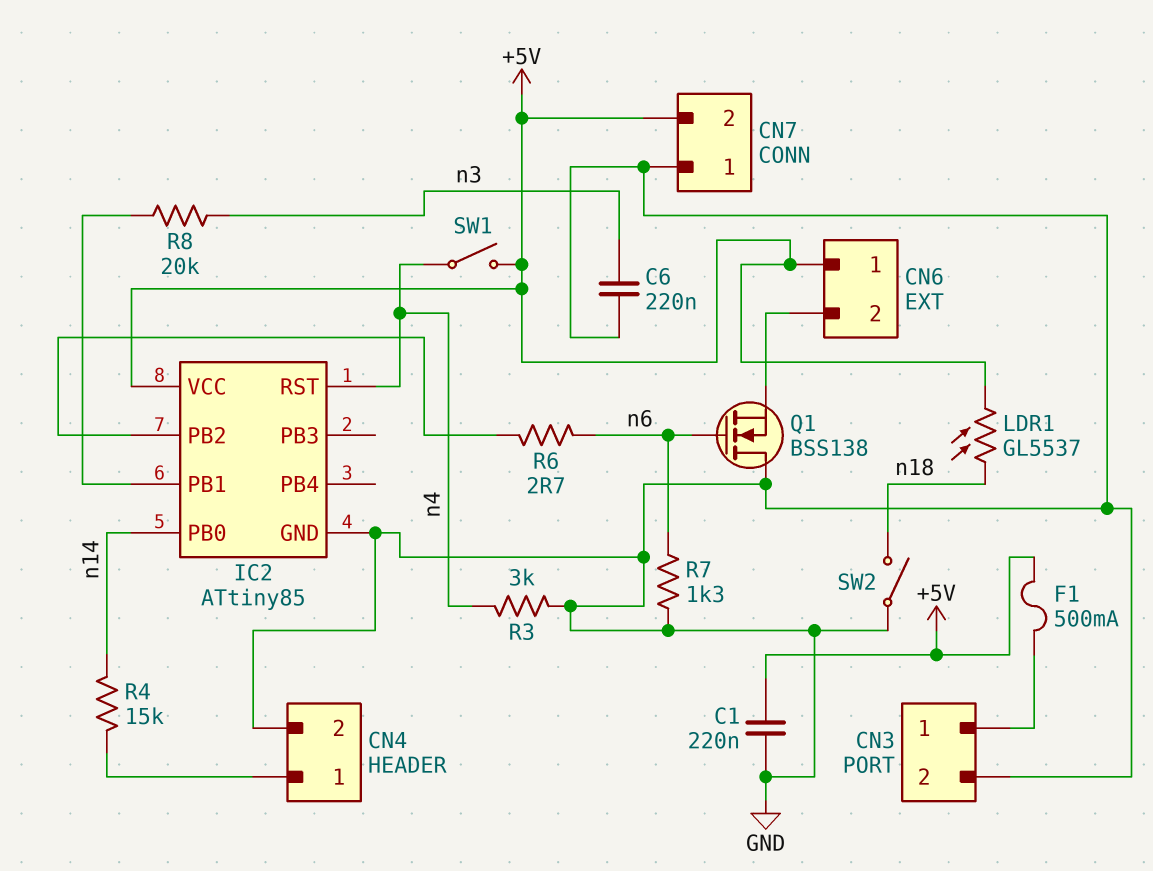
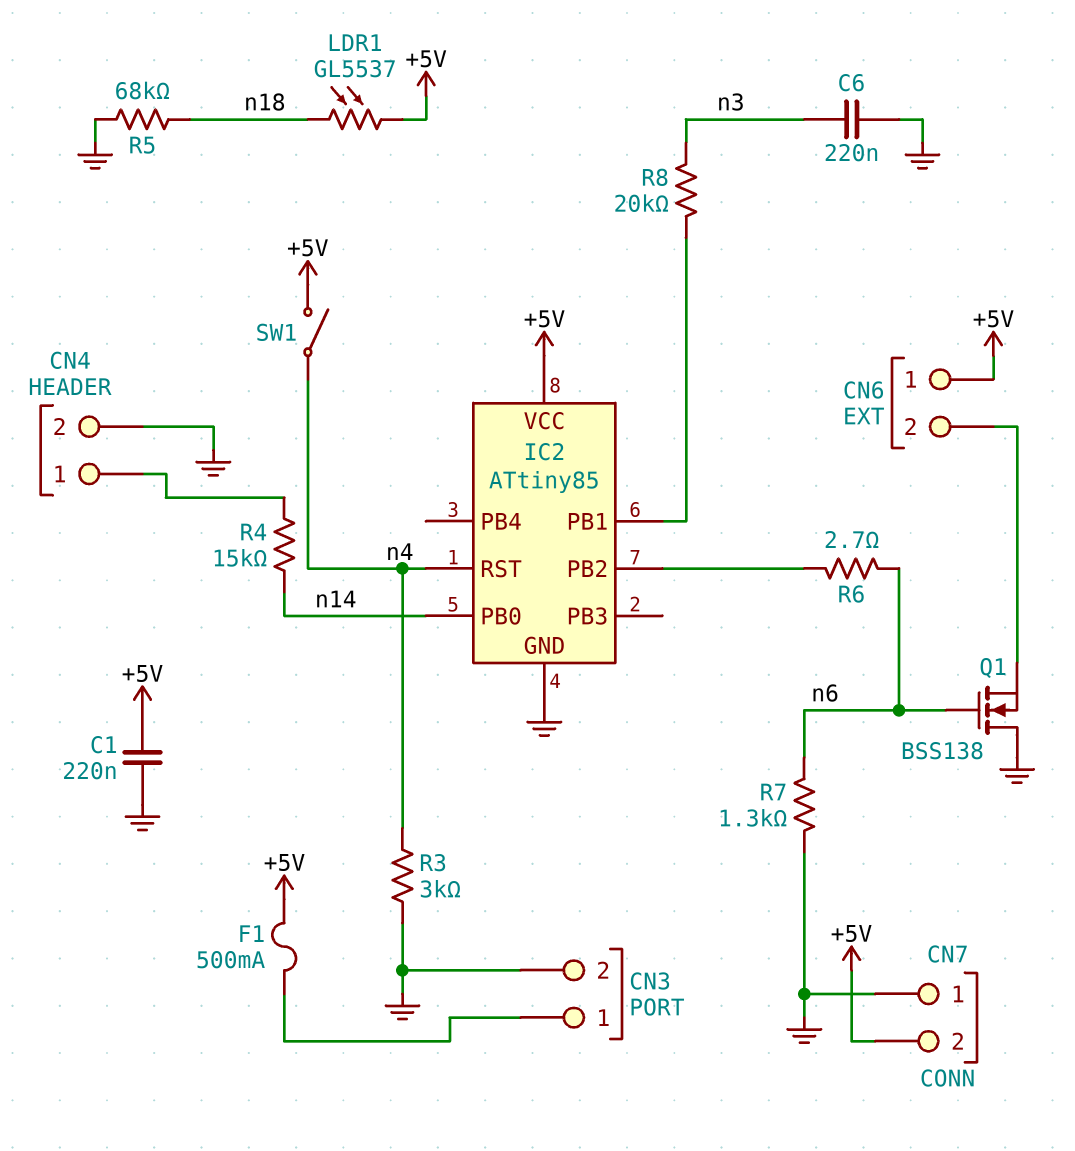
R5: none -> 68k (GND, n18)
SW2: switch (GND, n18) -> none

